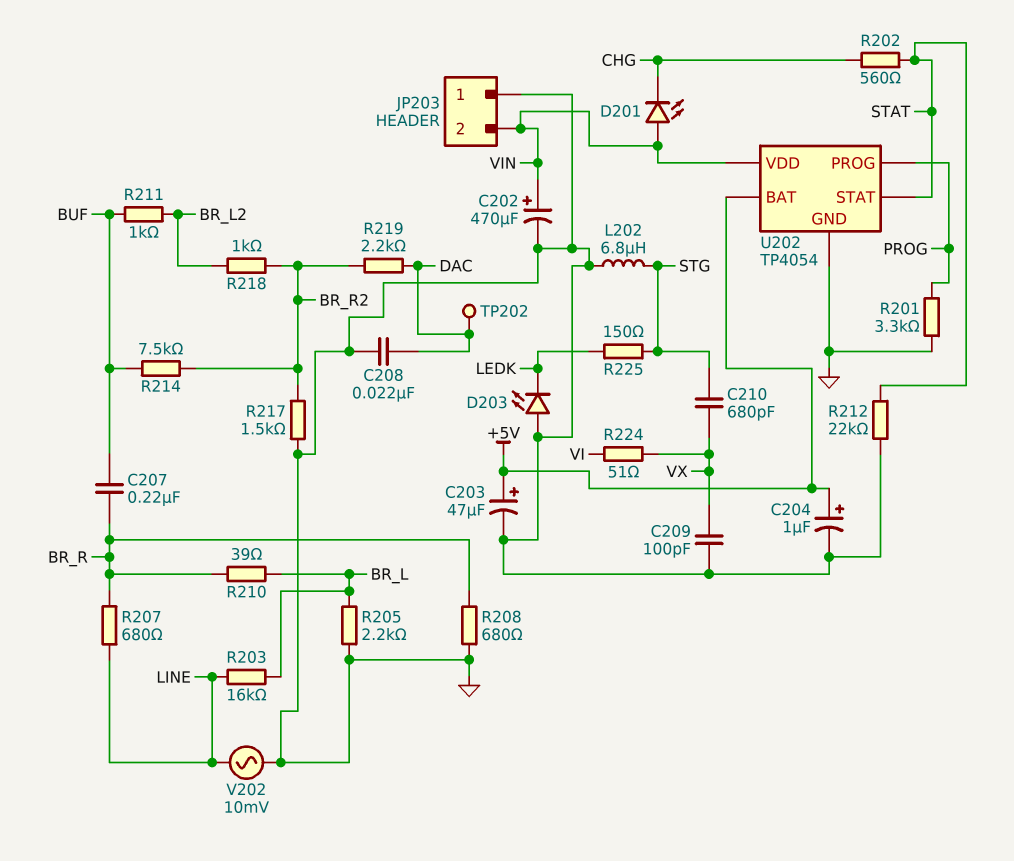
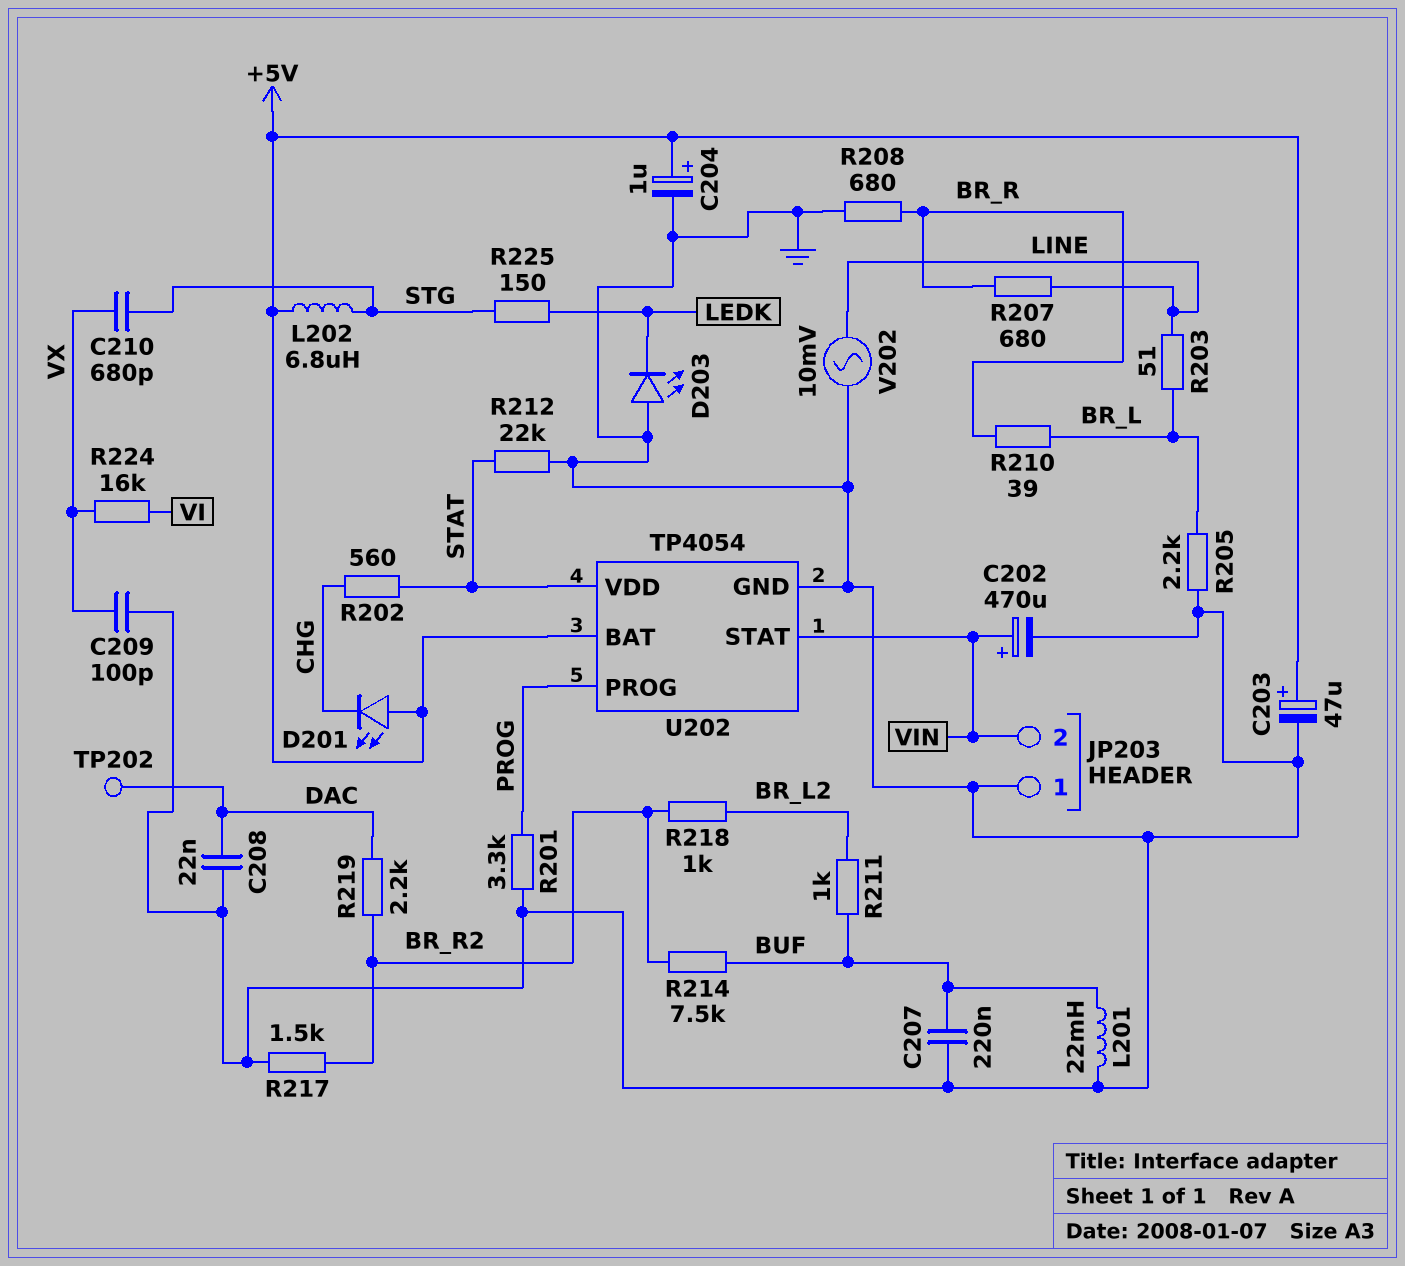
C207: 220nF (BR_R, BUF) -> 220nF (BUF, GND)
D201: LED (A VIN, K CHG) -> LED (A +5V, K CHG)
L201: none -> 22mH (BUF, GND)
L202: 6.8uH (GND, STG) -> 6.8uH (+5V, STG)
R203: 16k (BR_L, LINE) -> 51 (BR_L, LINE)
R224: 51 (VI, VX) -> 16k (VI, VX)
U202 pin STAT: STAT -> VIN
U202 pin VDD: VIN -> STAT

